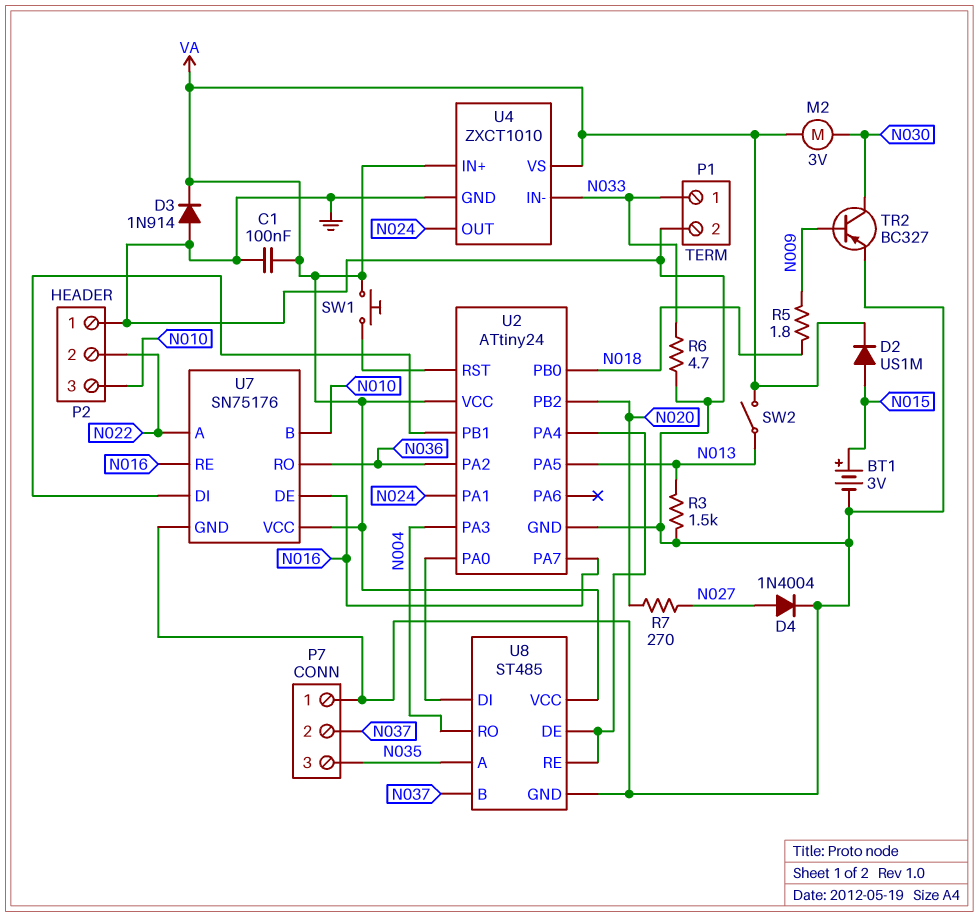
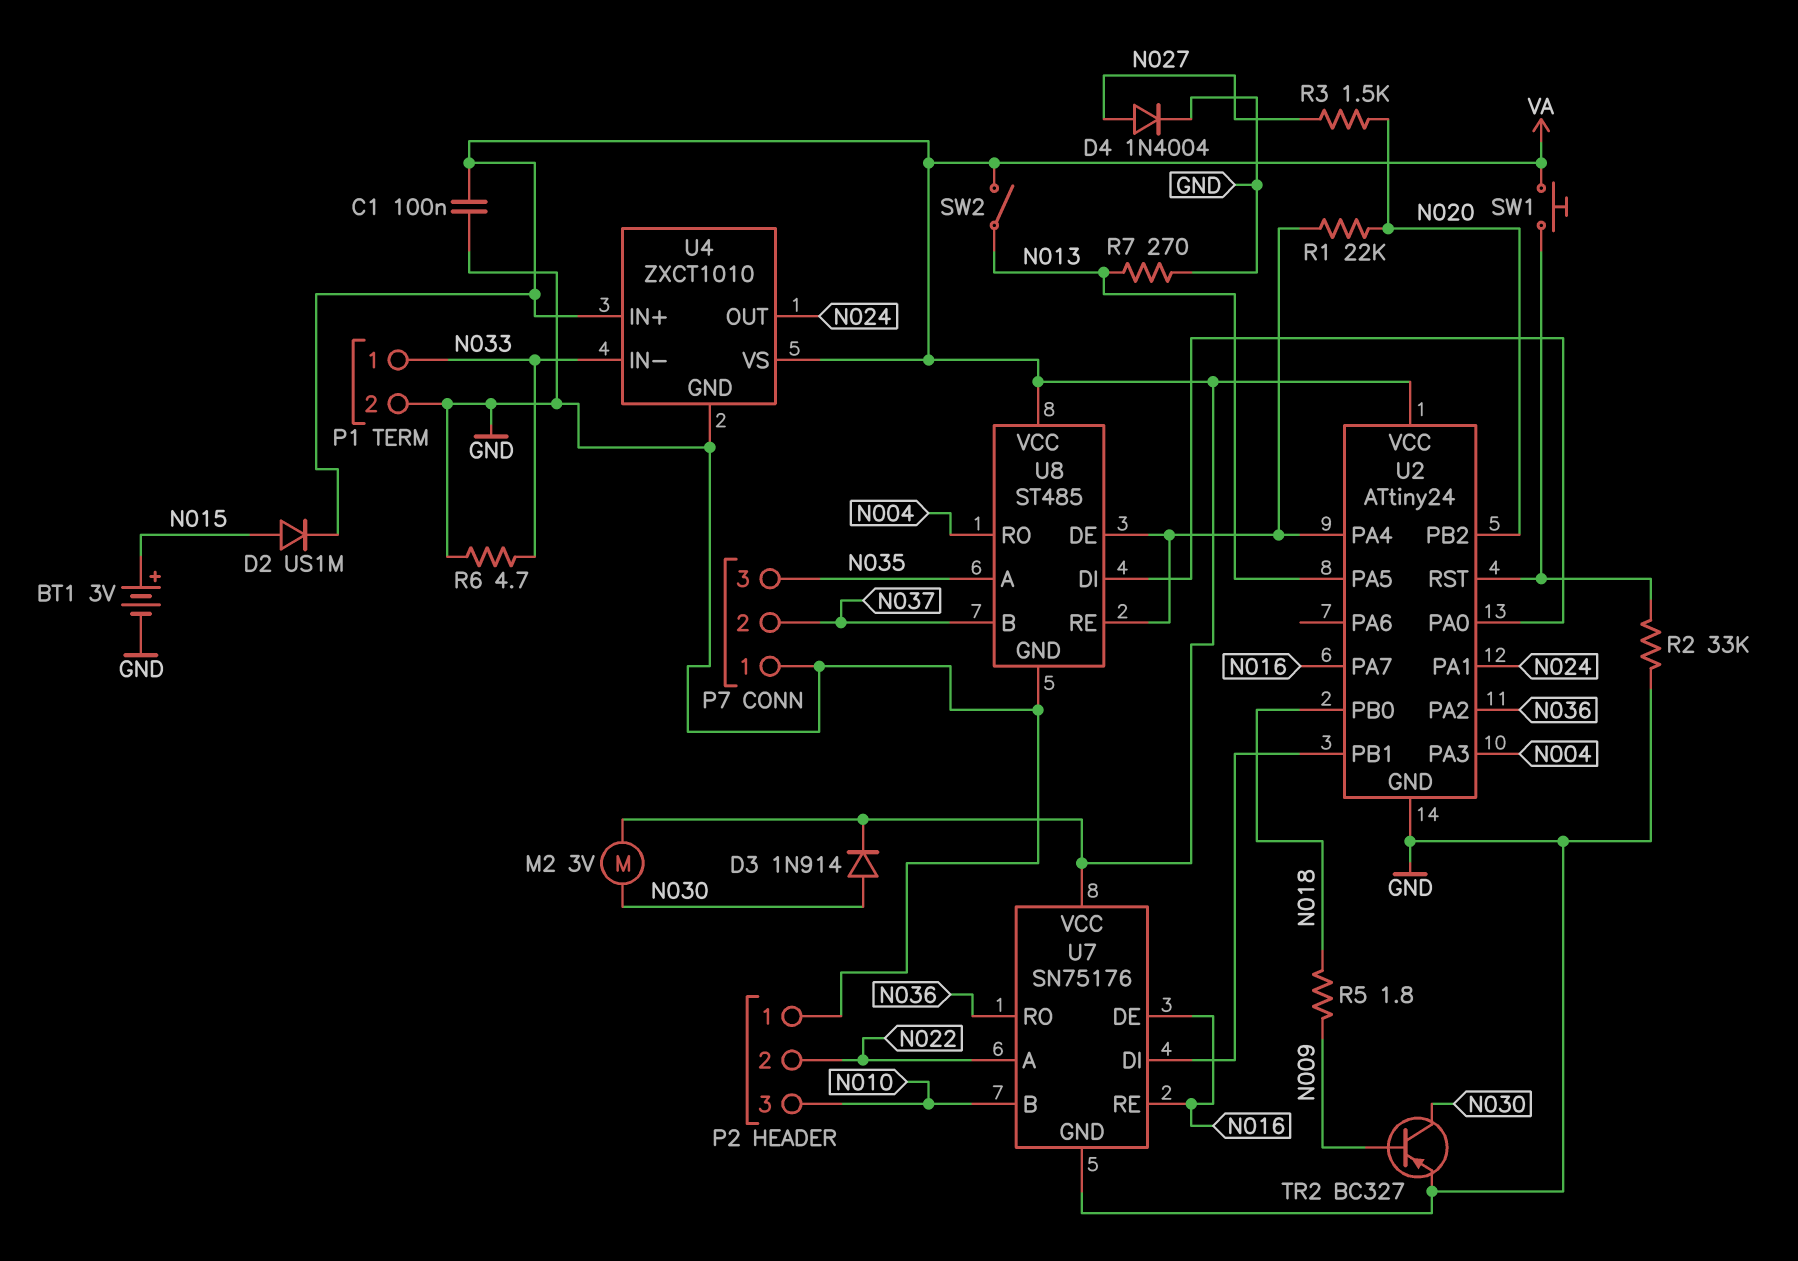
D3: diode 1N914 (A GND, K VA) -> diode 1N914 (A N030, K VA)
R1: none -> 22k (N020, U2/PA4)
R2: none -> 33k (GND, U2/RST)
R3: 1.5k (GND, N013) -> 1.5k (N020, N027)
R7: 270 (N020, N027) -> 270 (GND, N013)

